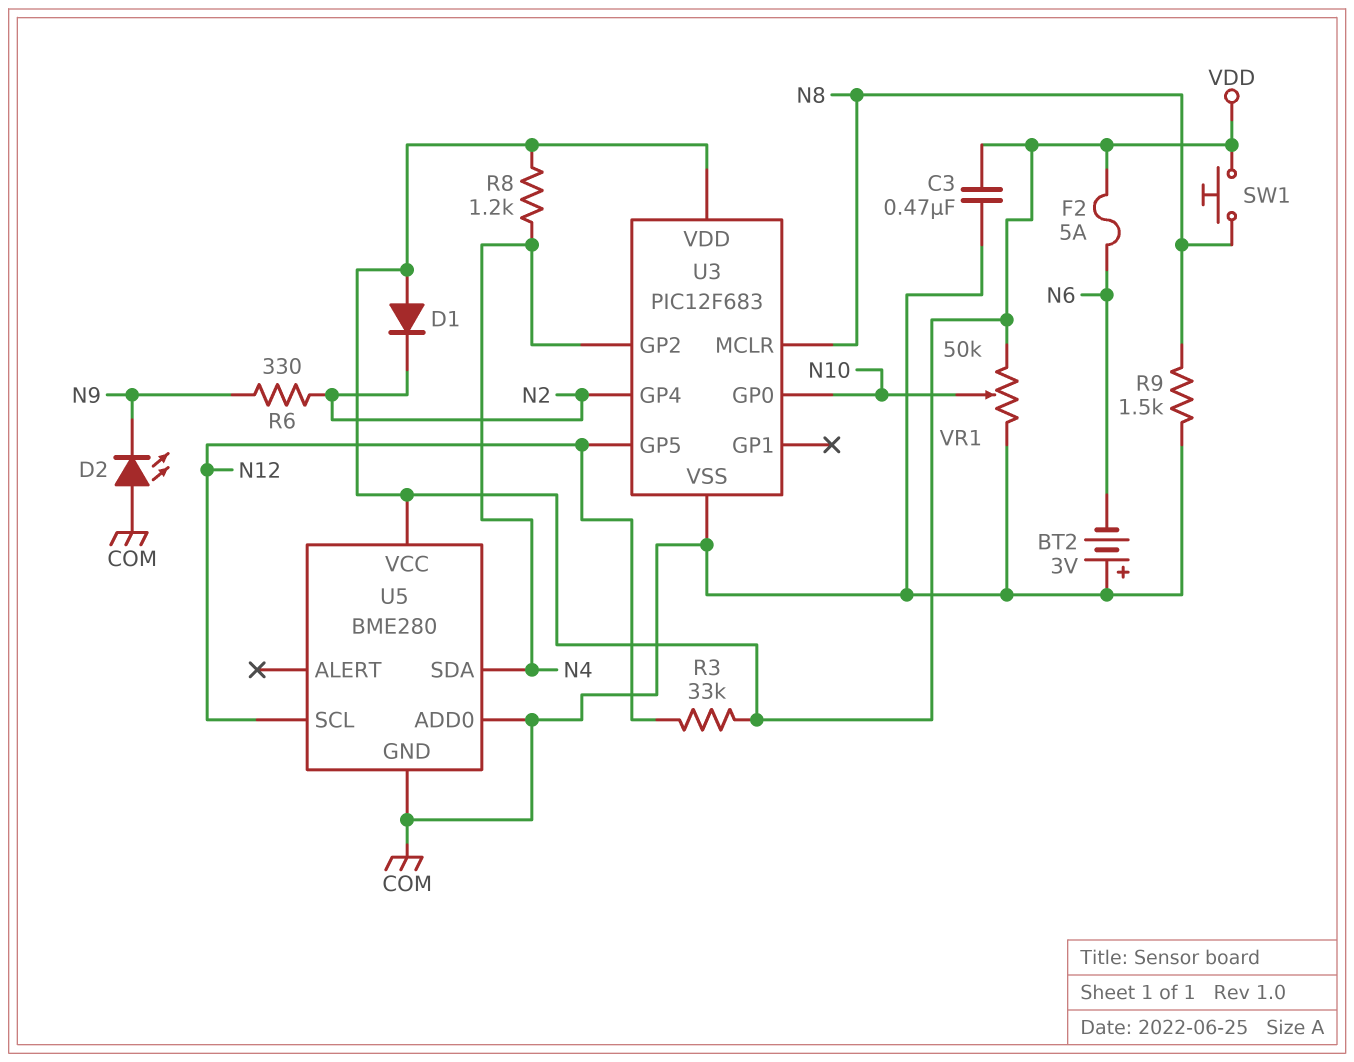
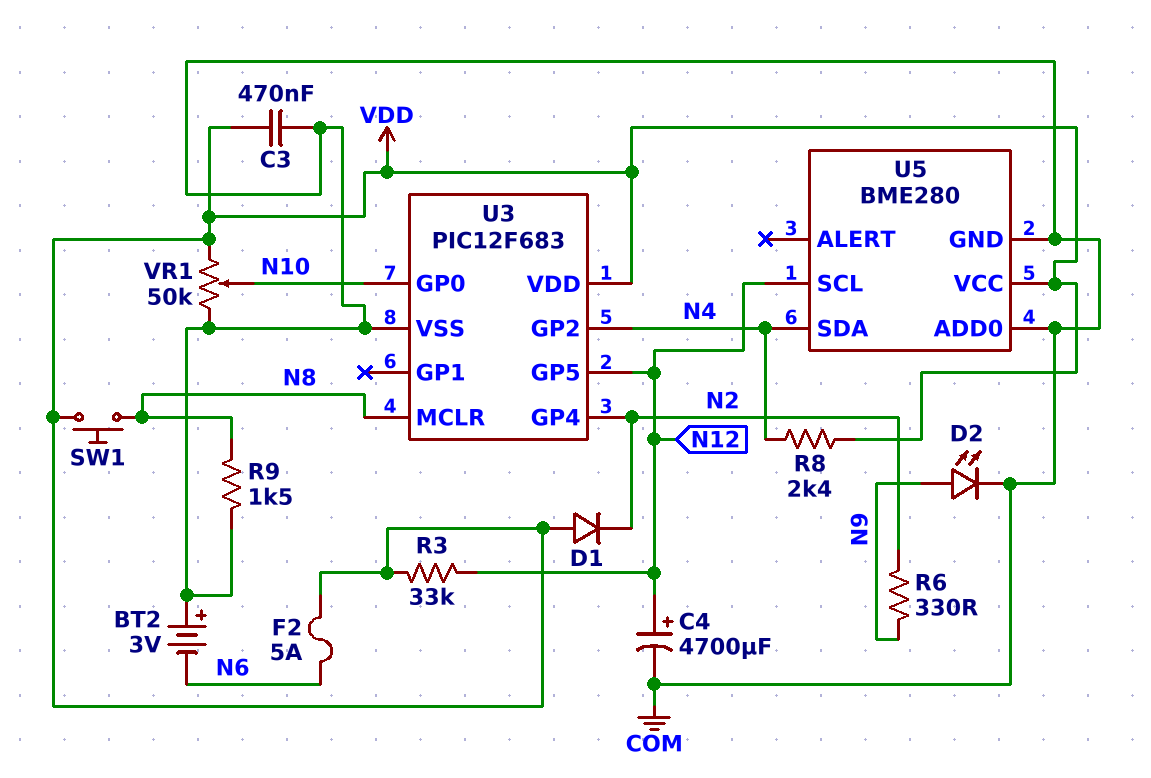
C4: none -> 4700uF (plus N12, minus COM)
D2: LED (A COM, K N9) -> LED (A N9, K COM)
R8: 1.2k (N4, VDD) -> 2.4k (N4, VDD)

